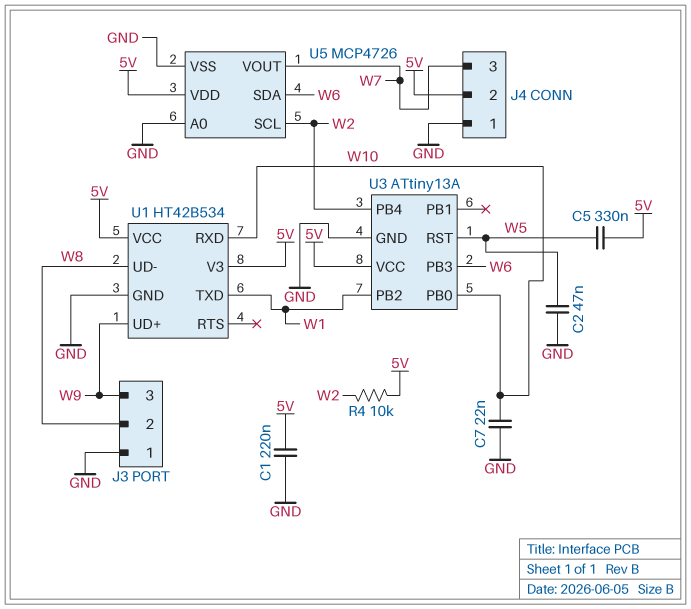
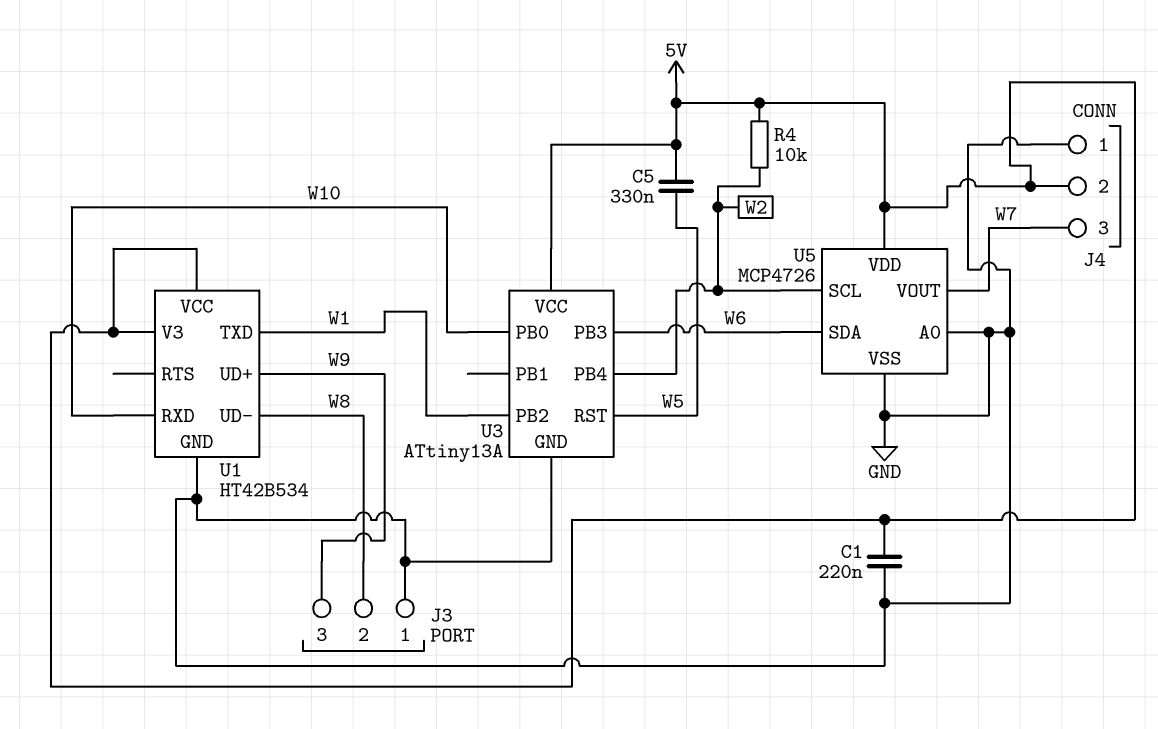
C2: 47nF (GND, W5) -> none
C7: 22nF (GND, W10) -> none

